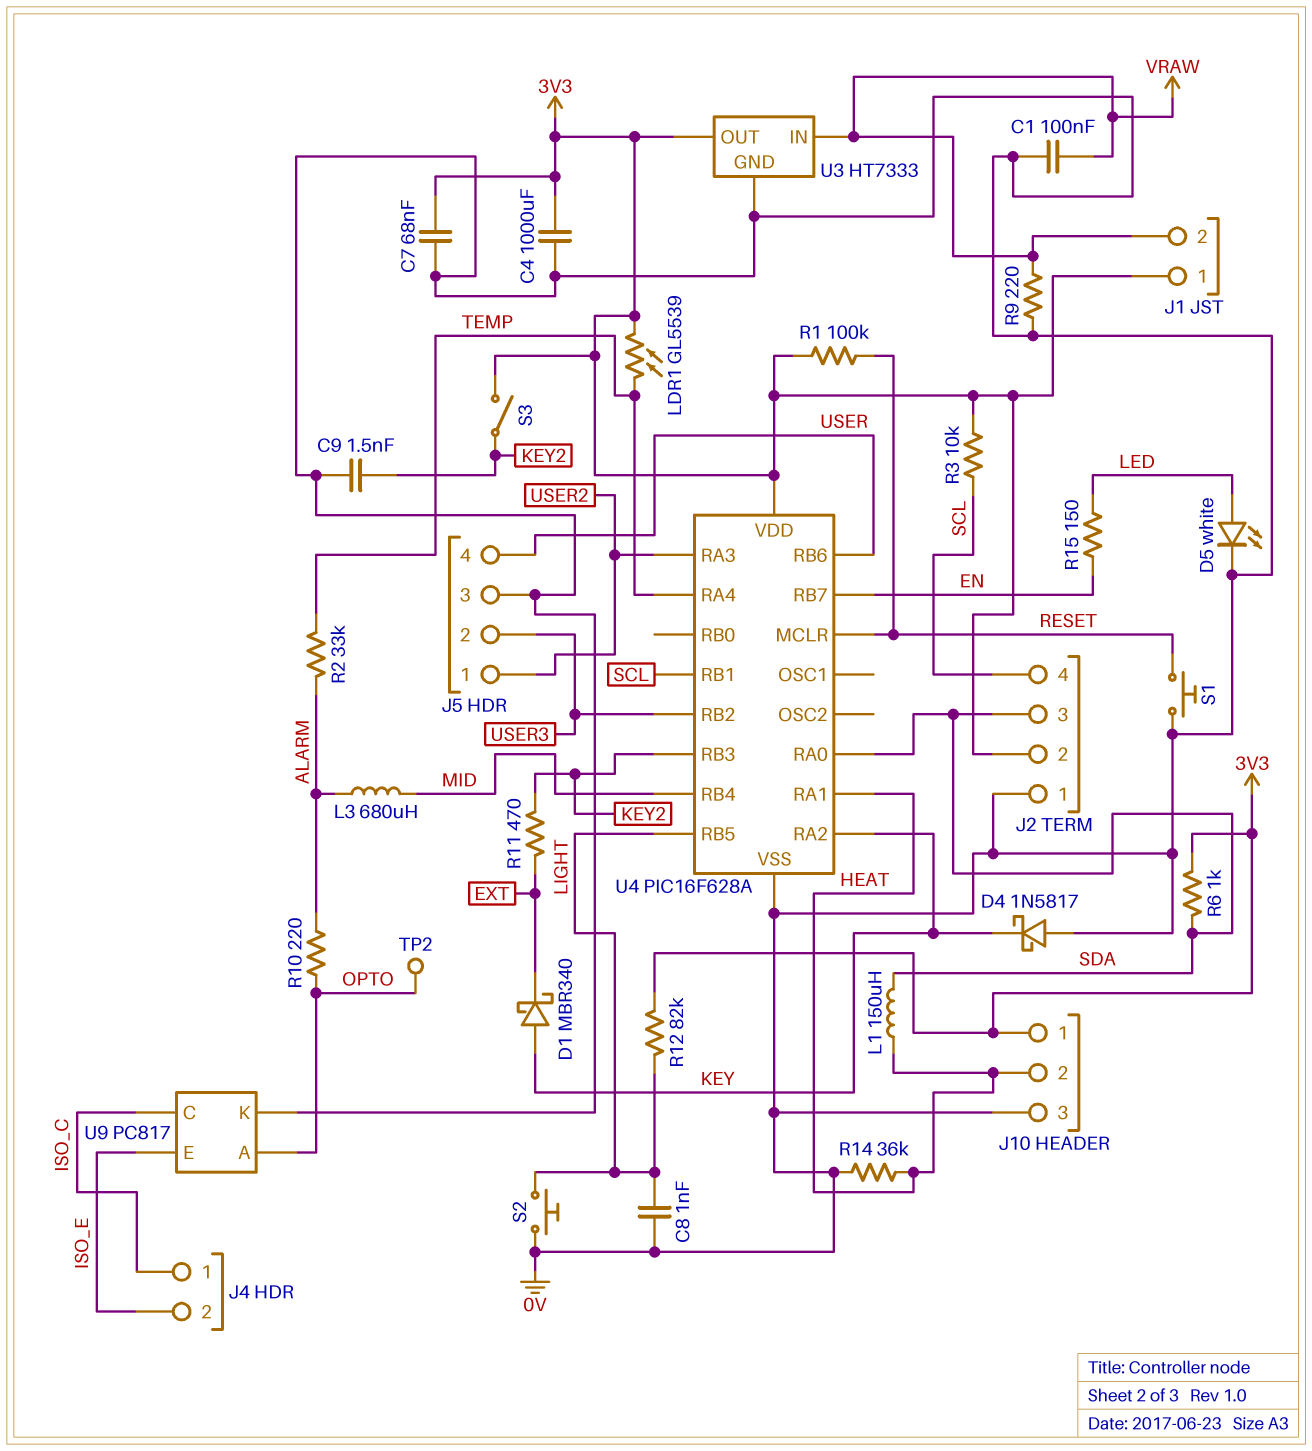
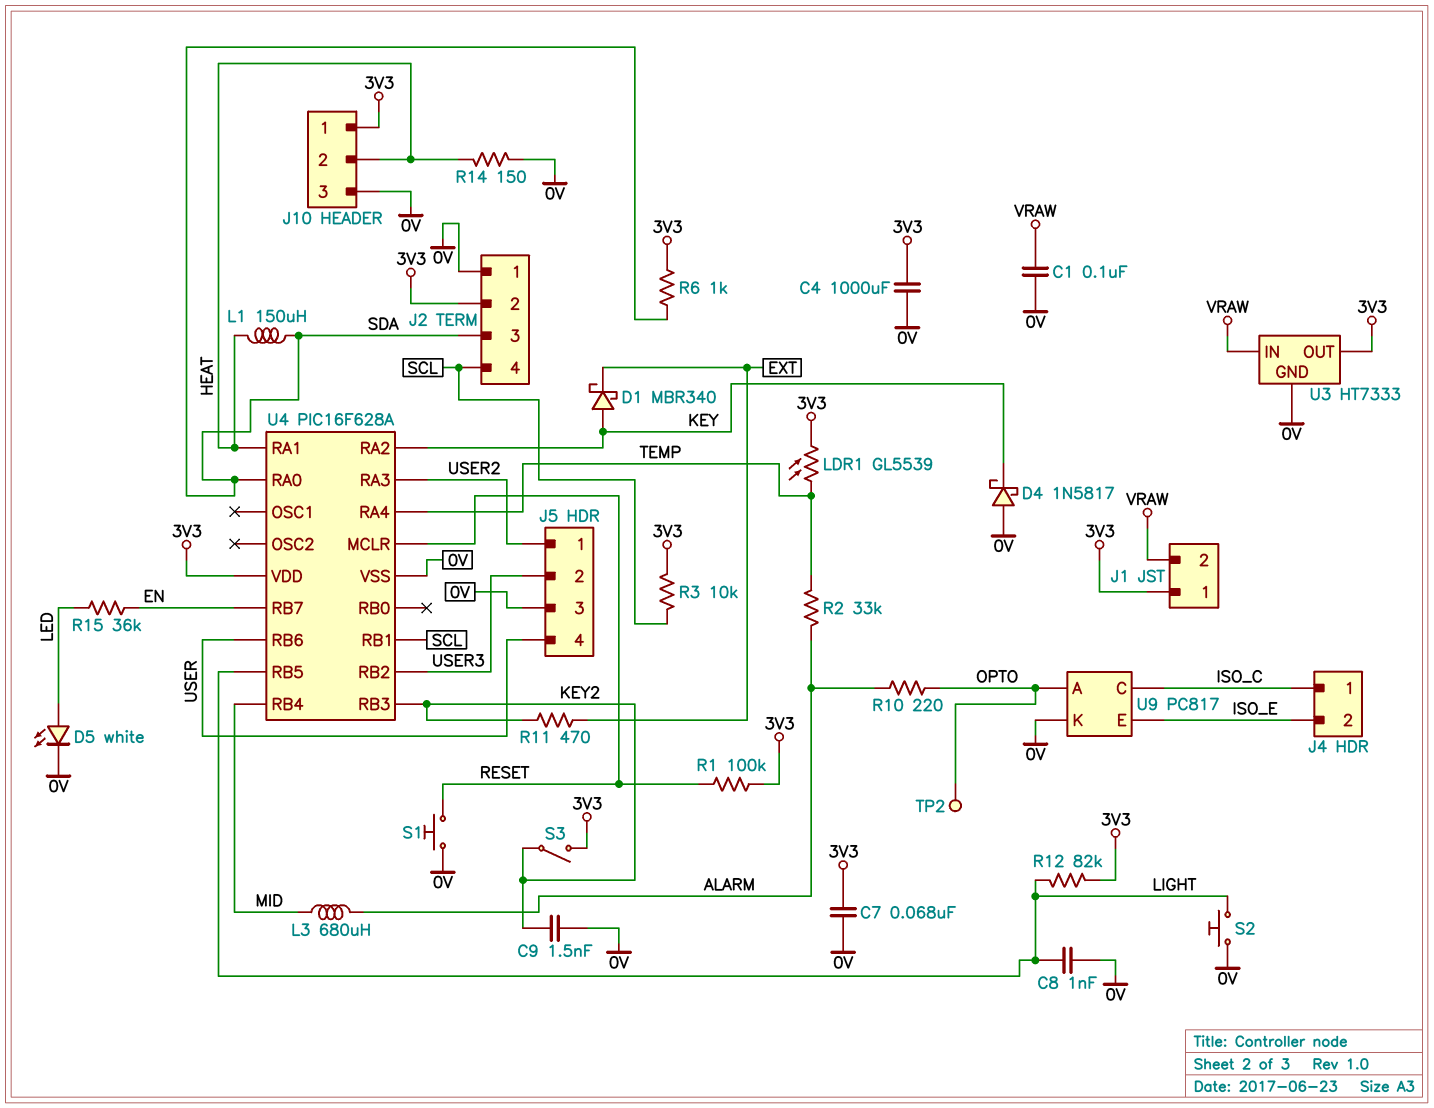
R9: 220 (0V, VRAW) -> none
R14: 36k (0V, HEAT) -> 150 (0V, HEAT)
R15: 150 (EN, LED) -> 36k (EN, LED)

